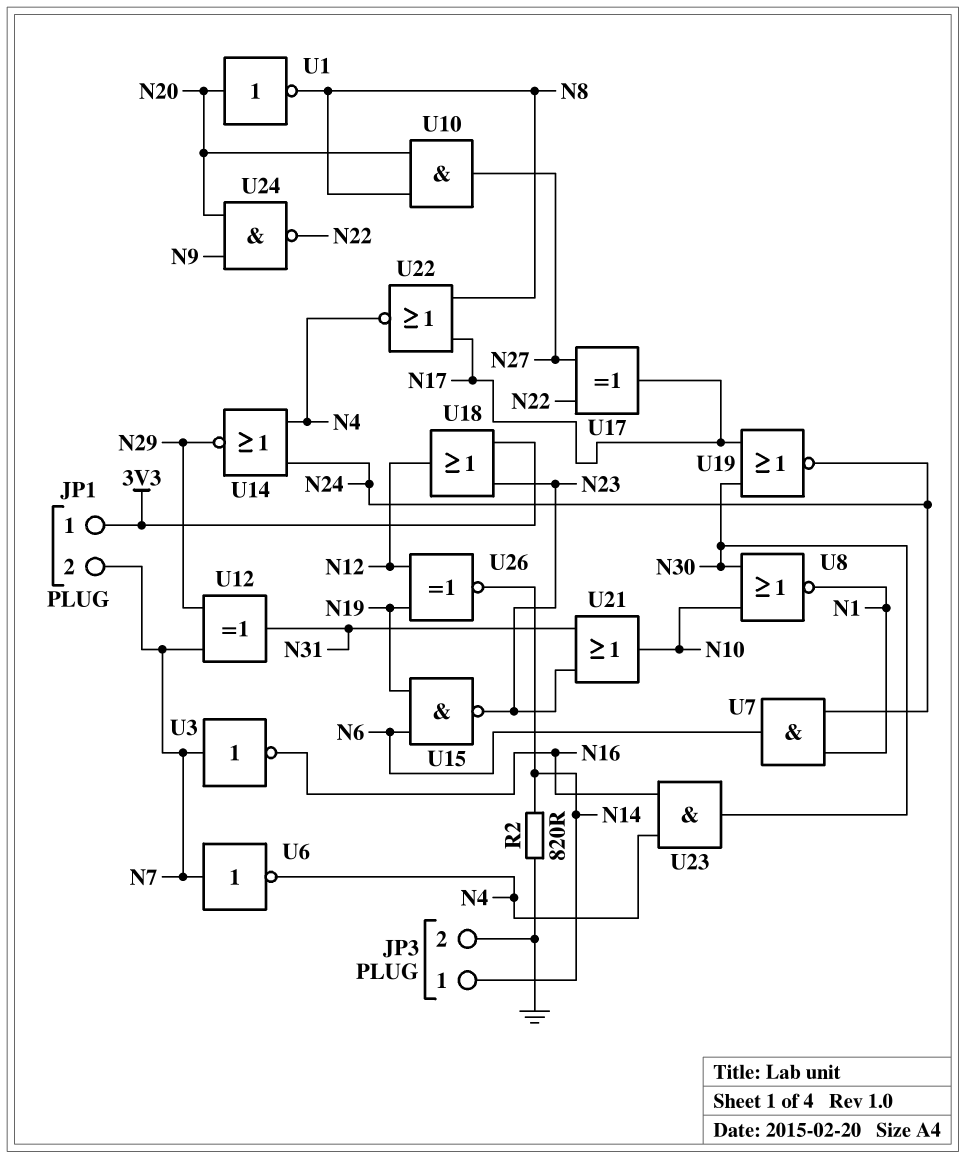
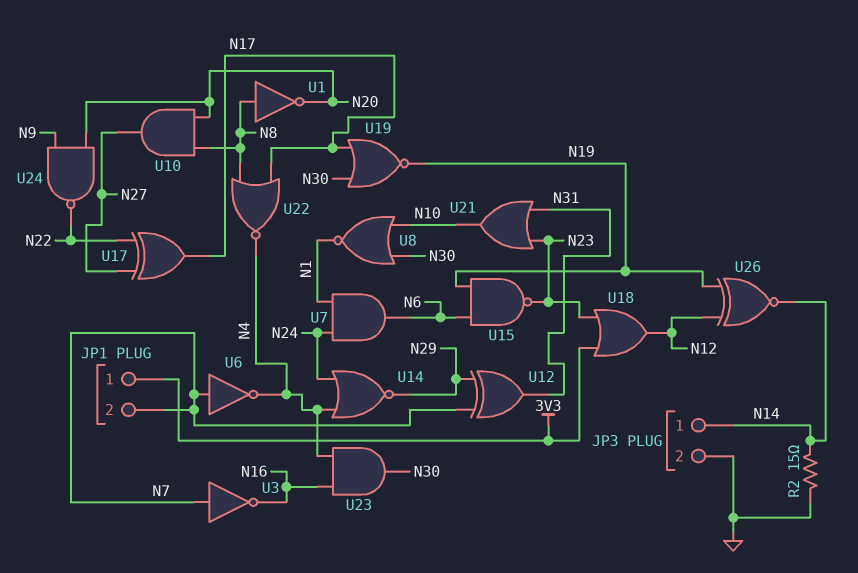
R2: 820 (GND, N14) -> 15 (GND, N14)
U1: NOT (in N20, out N8) -> NOT (in N8, out N20)
U19: NOR (in N17, in N30, out N24) -> NOR (in N17, in N30, out N19)

